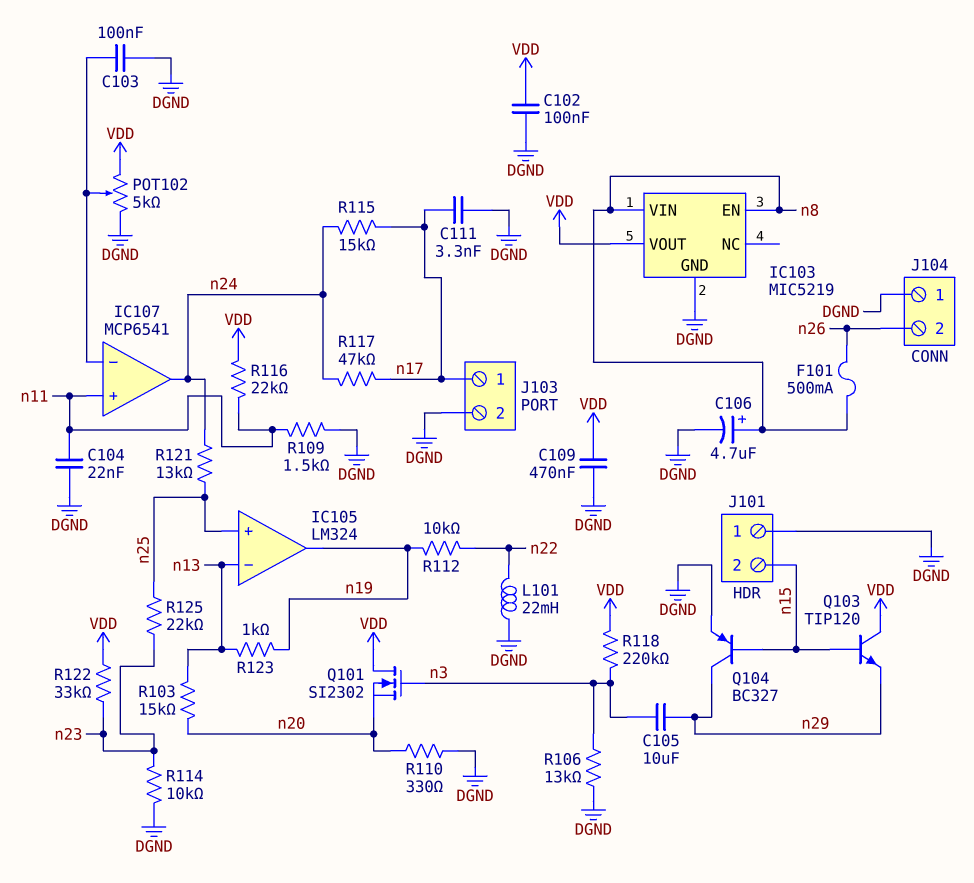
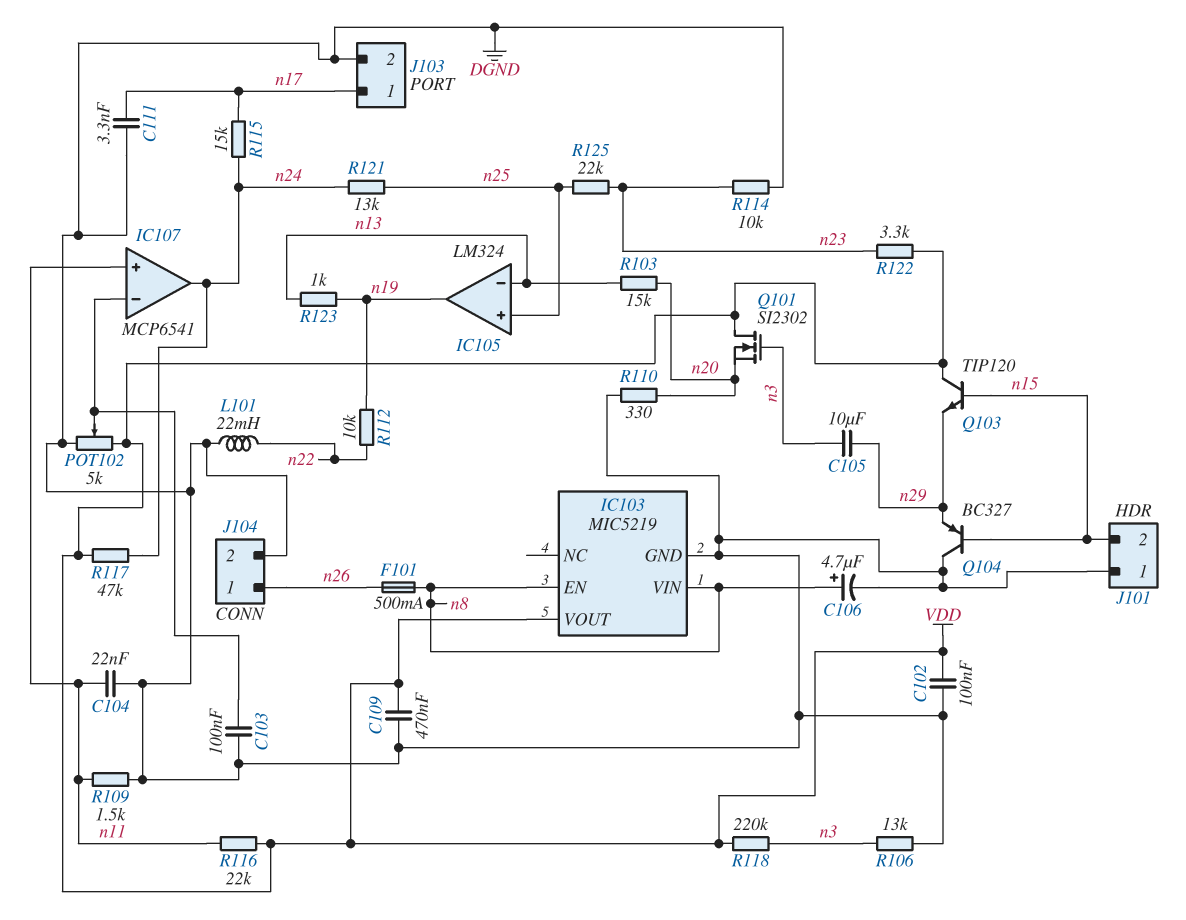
J104 pin 1: DGND -> n26
J104 pin 2: n26 -> DGND
Q104: PNP BC327 (B n15, C n29, E DGND) -> PNP BC327 (B n15, C DGND, E n29)
R117: 47k (n17, n24) -> 47k (VDD, n24)
R122: 33k (VDD, n23) -> 3.3k (VDD, n23)

